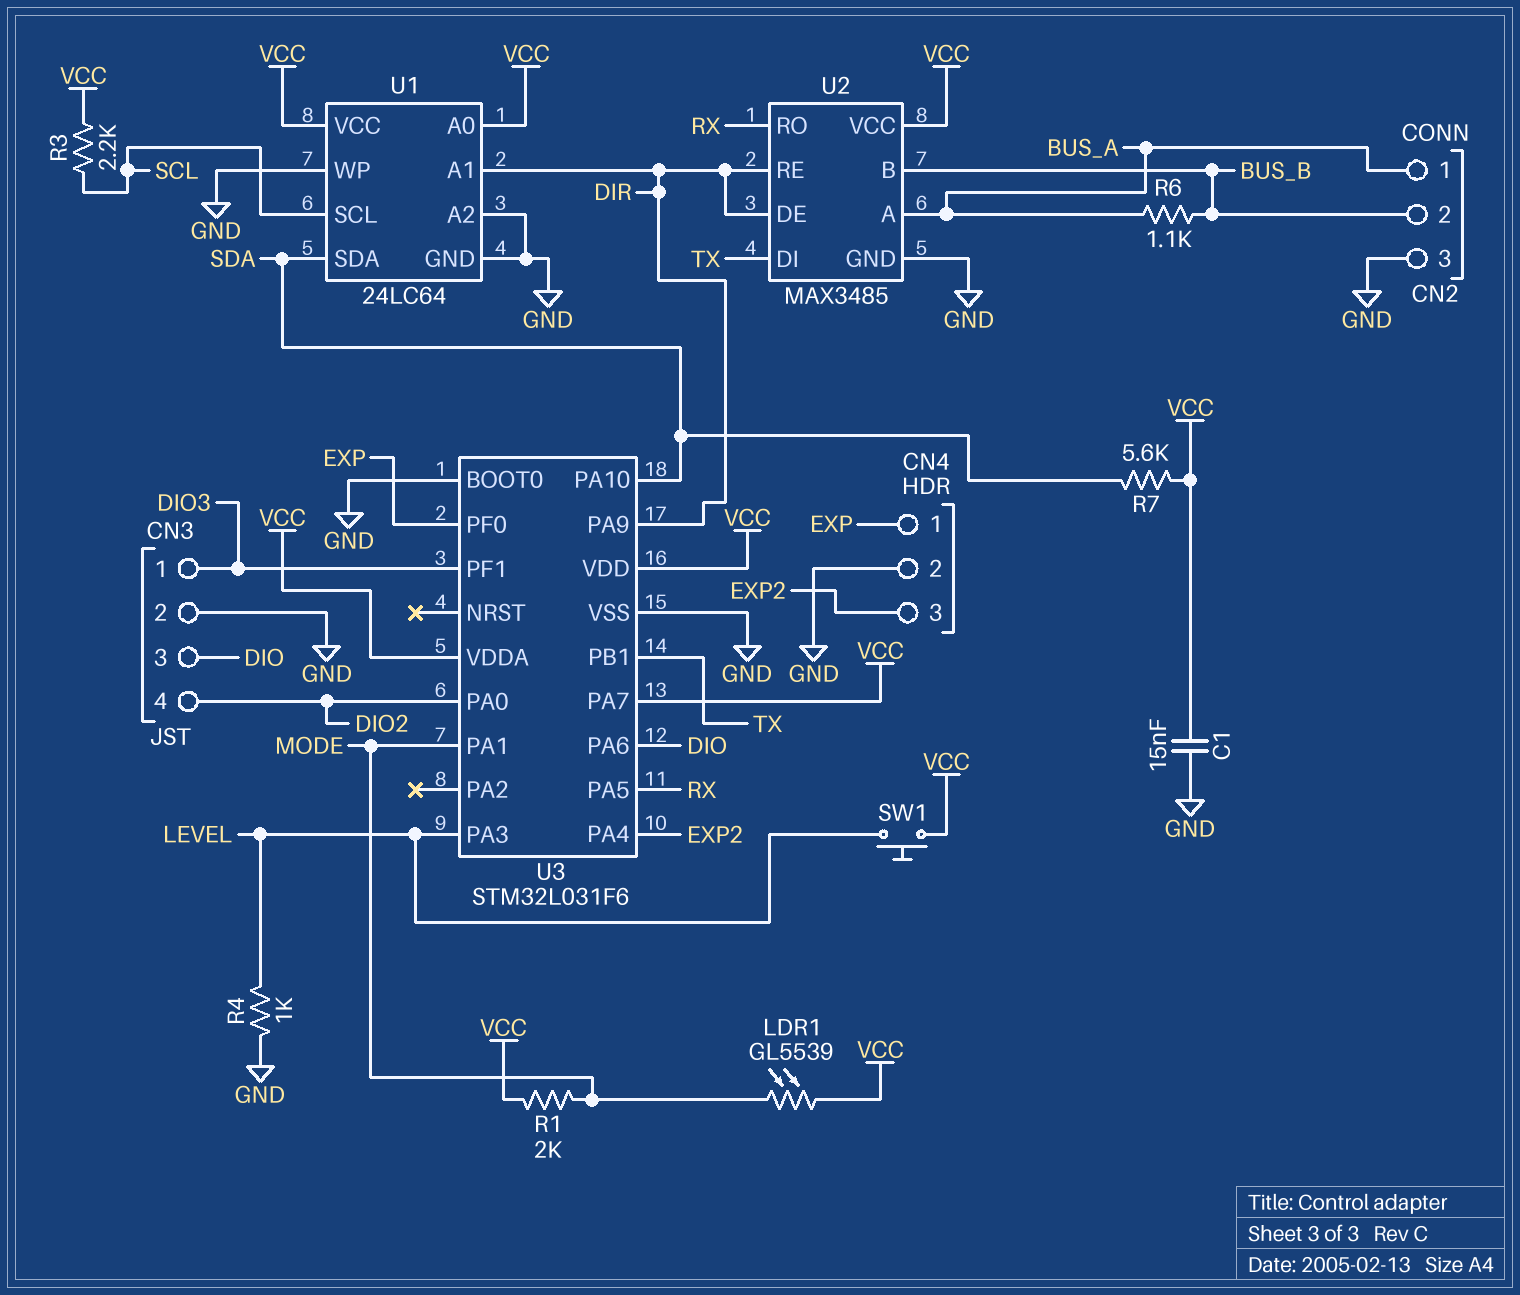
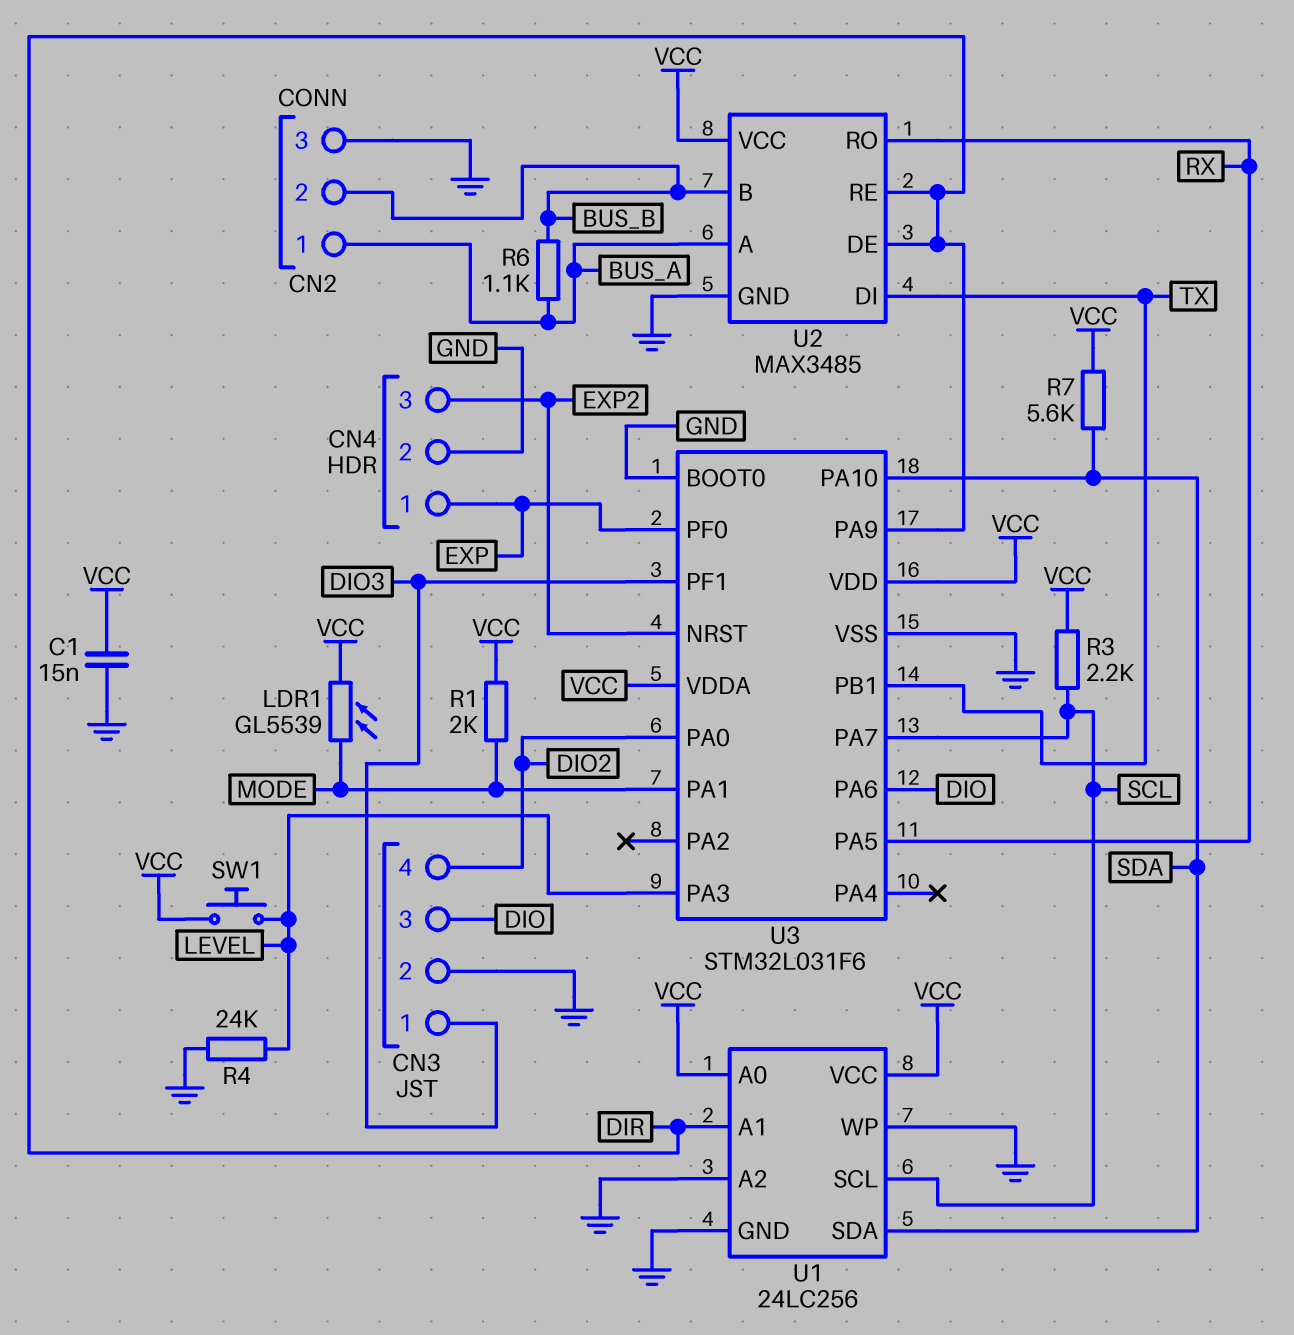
R4: 1k (GND, LEVEL) -> 24k (GND, LEVEL)
U1: 24LC64 -> 24LC256
U3 pin NRST: none -> EXP2
U3 pin PA4: EXP2 -> none
U3 pin PA7: VCC -> SCL

